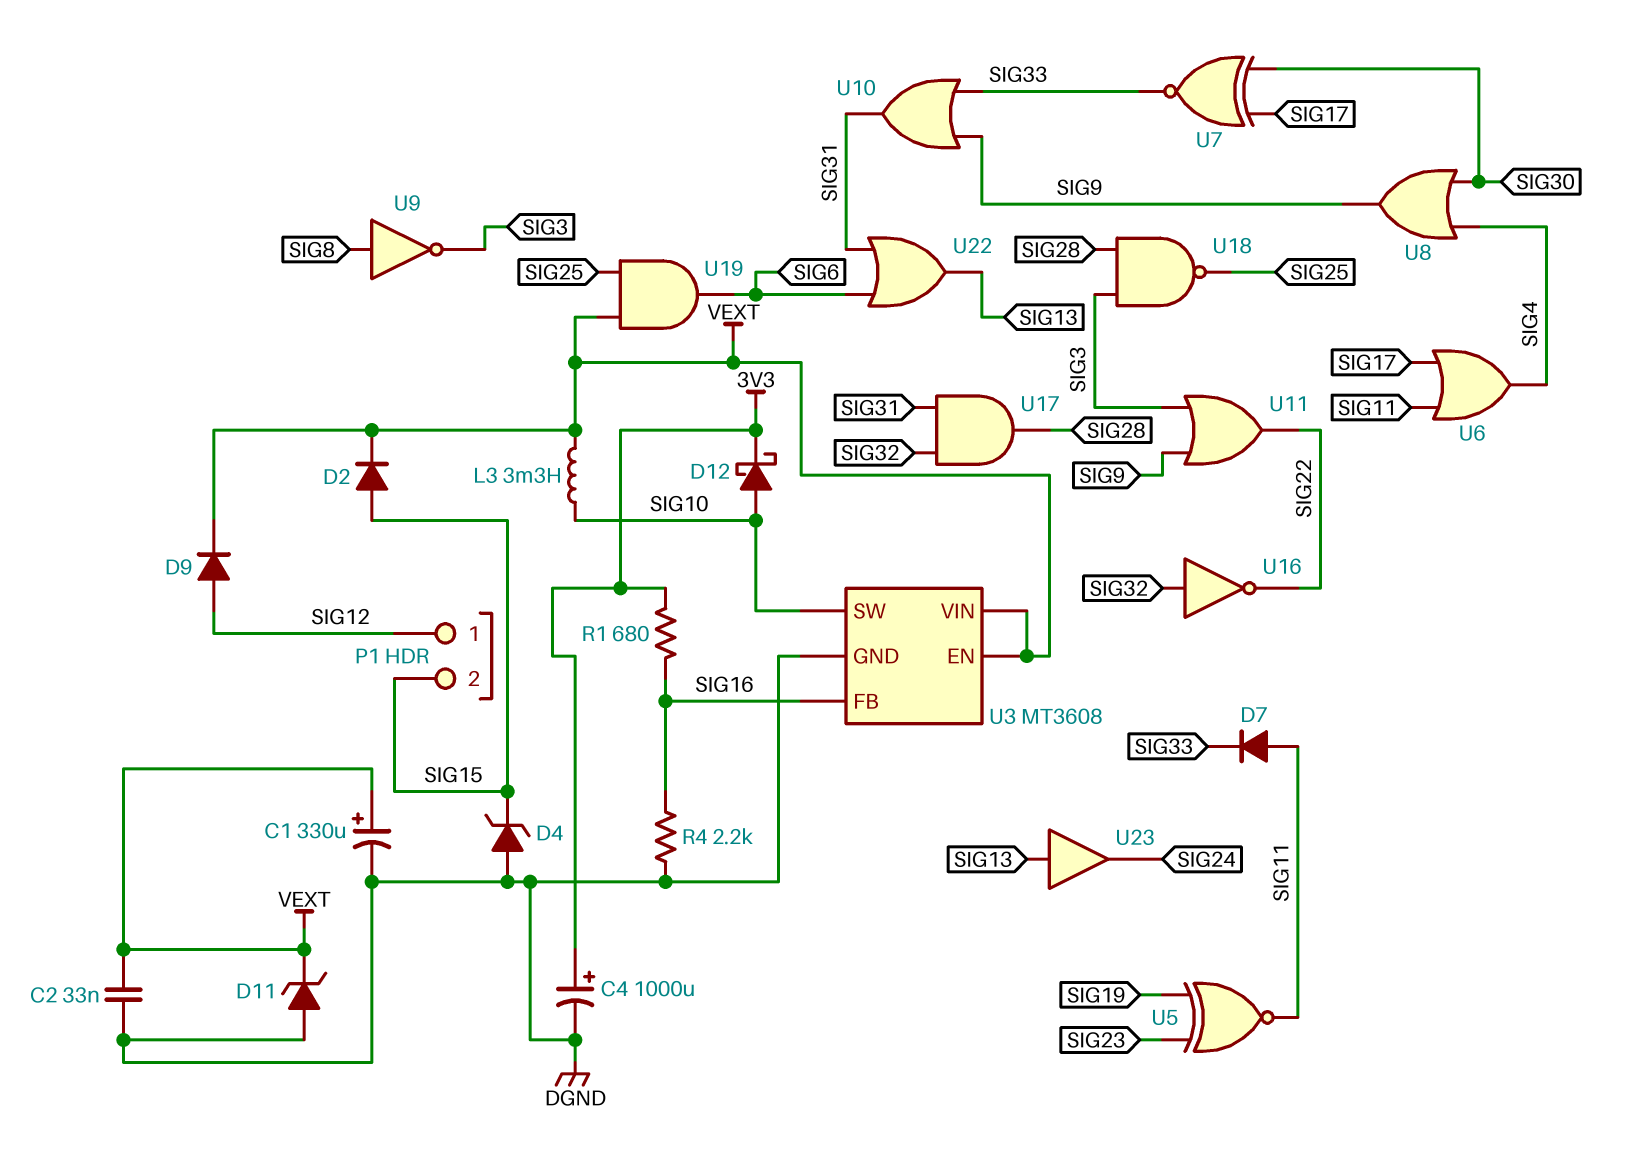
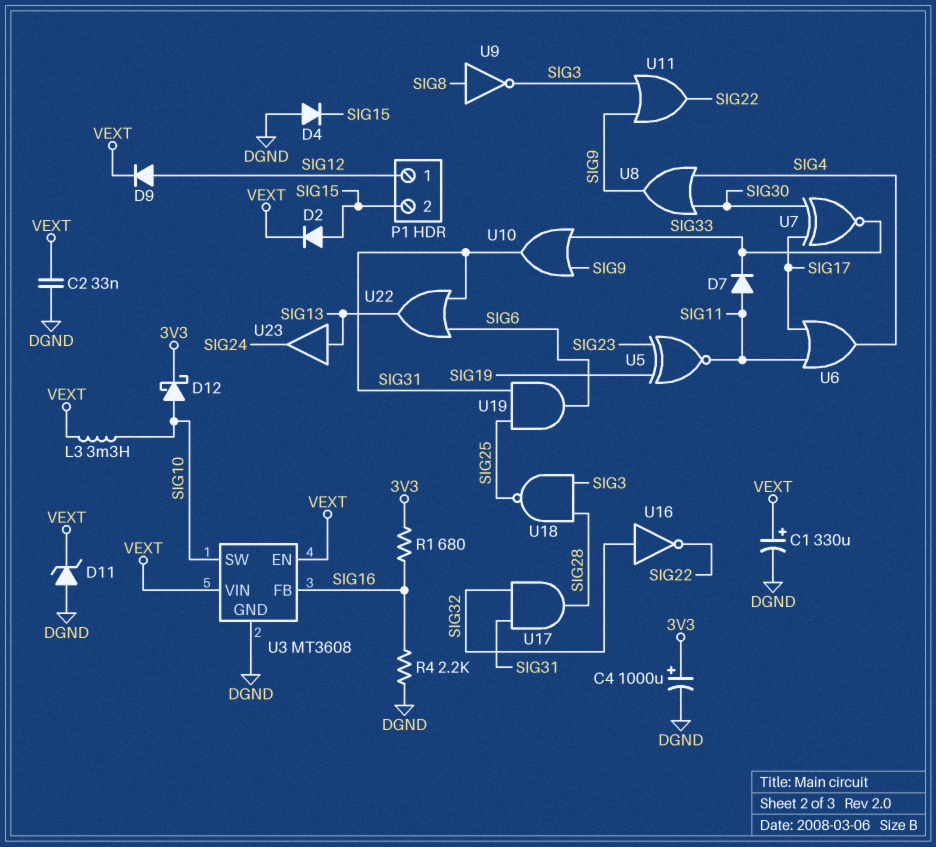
D4: zener (A DGND, K SIG15) -> diode (A DGND, K SIG15)
U19: AND (in SIG25, in VEXT, out SIG6) -> AND (in SIG25, in SIG31, out SIG6)

